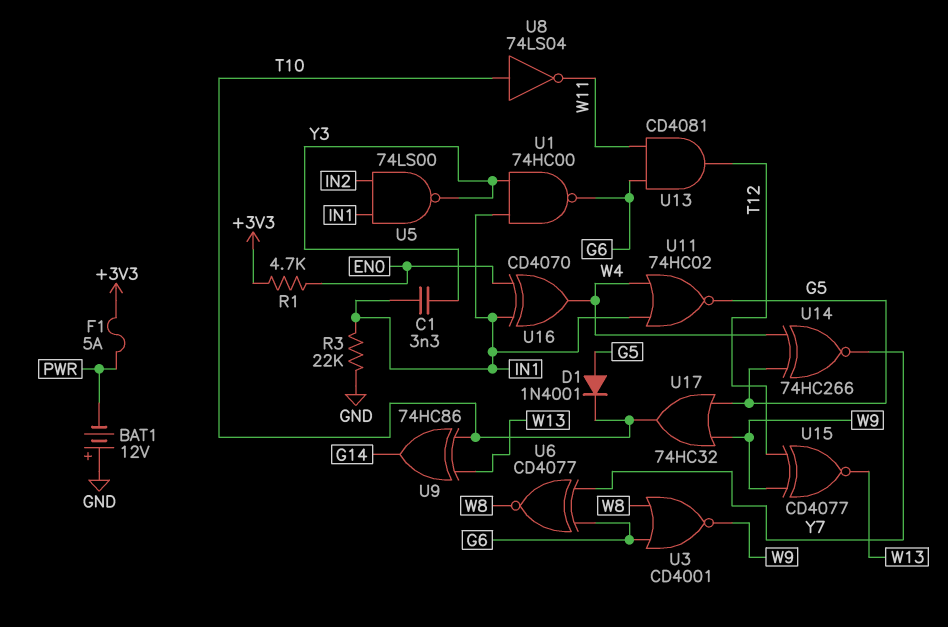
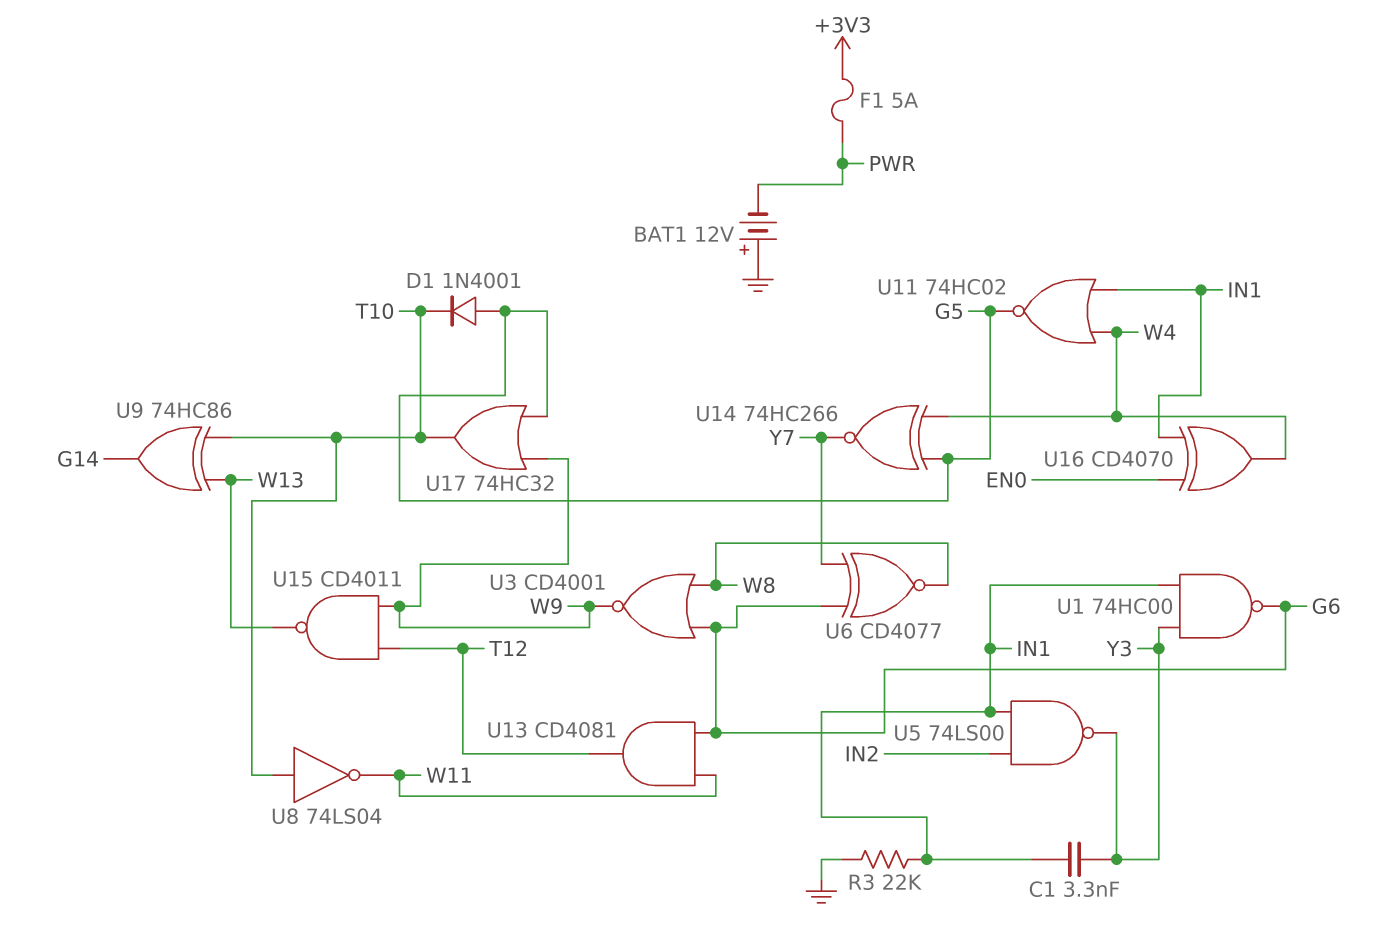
R1: 4.7k (+3V3, EN0) -> none
U15: XNOR CD4077 (in T12, in W9, out W13) -> NAND CD4011 (in T12, in W9, out W13)

